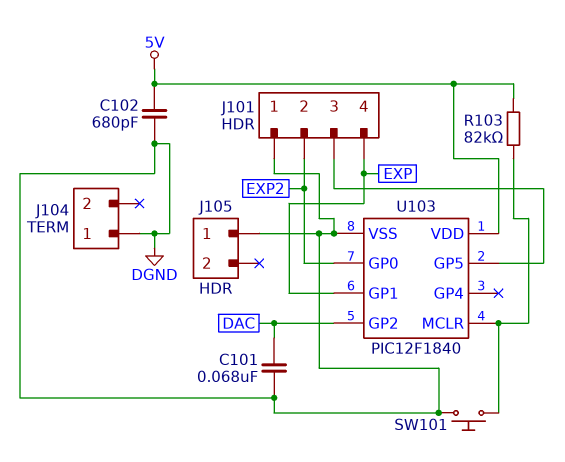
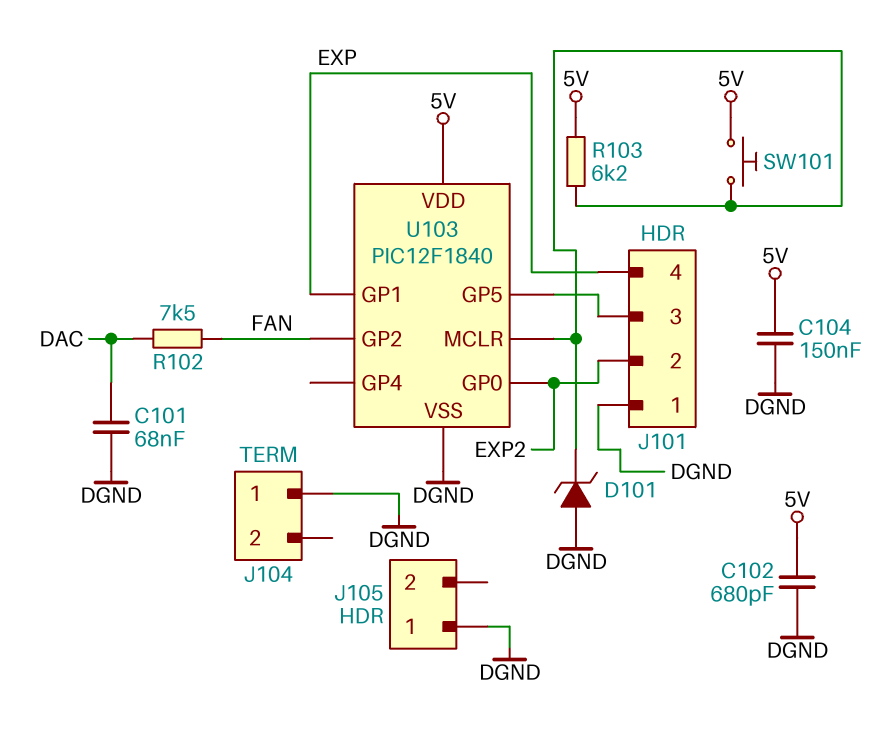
C104: none -> 150nF (5V, DGND)
D101: none -> zener (A DGND, K U103/MCLR)
R102: none -> 7.5k (DAC, FAN)
R103: 82k (5V, U103/MCLR) -> 6.2k (5V, U103/MCLR)
SW101: button (DGND, U103/MCLR) -> button (5V, U103/MCLR)
U103 pin GP2: DAC -> FAN

